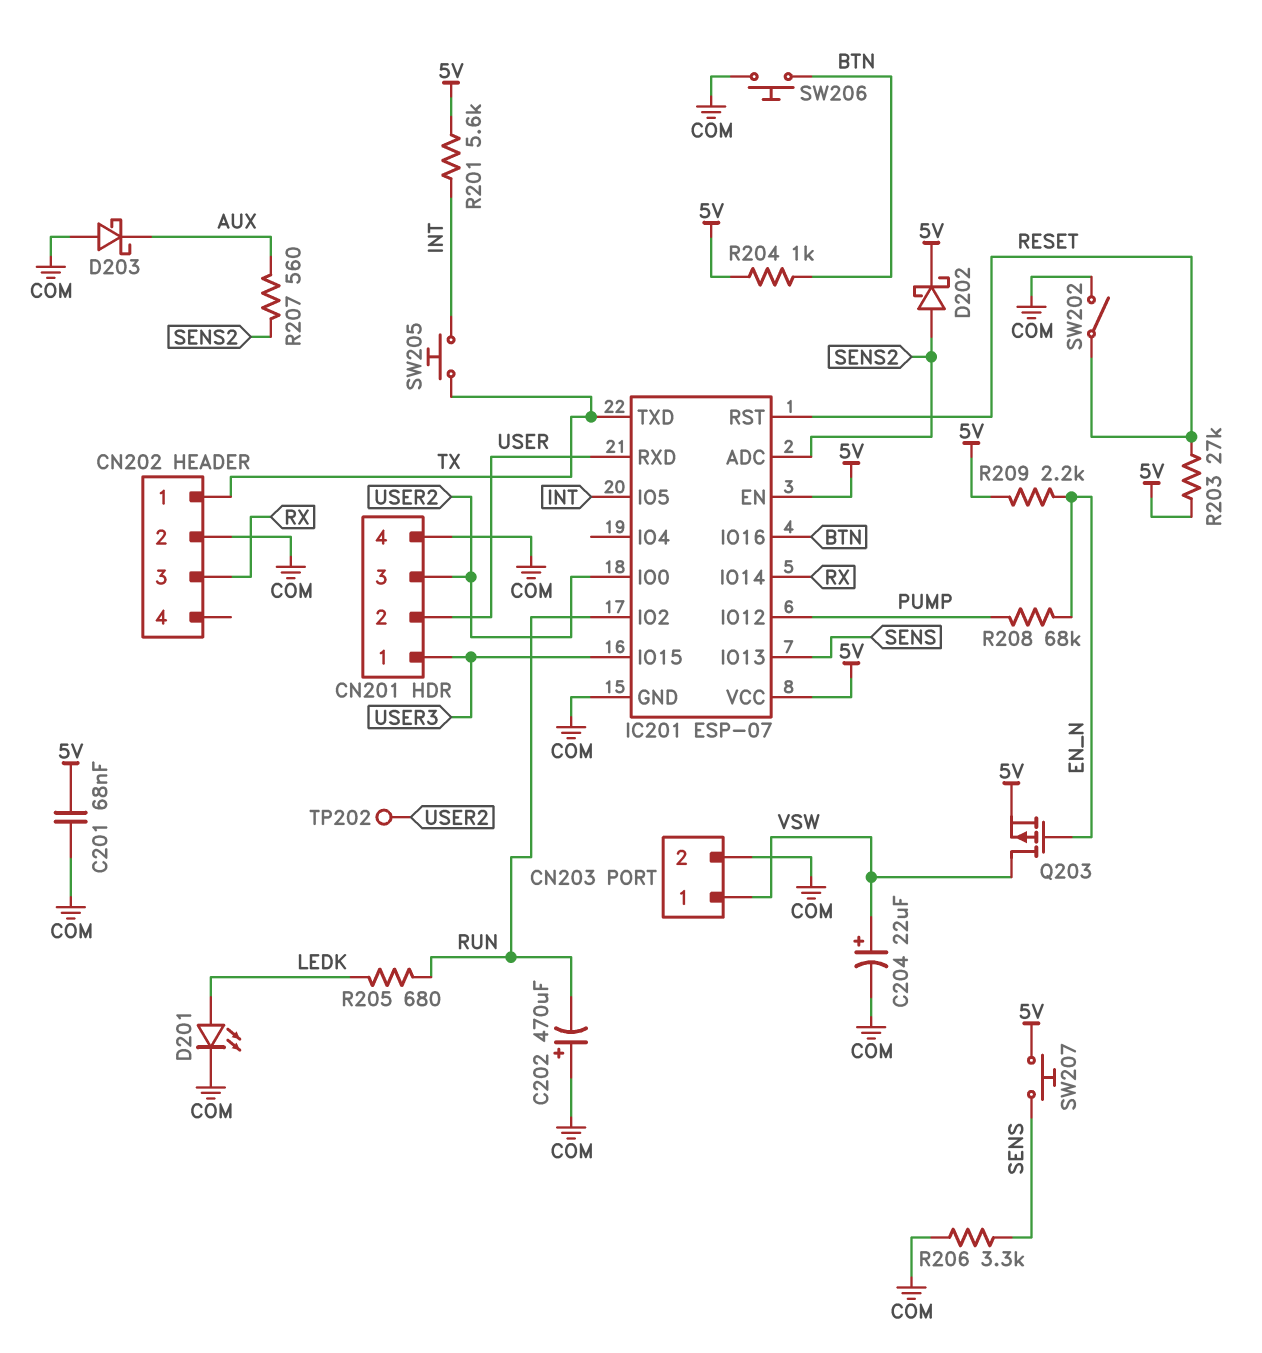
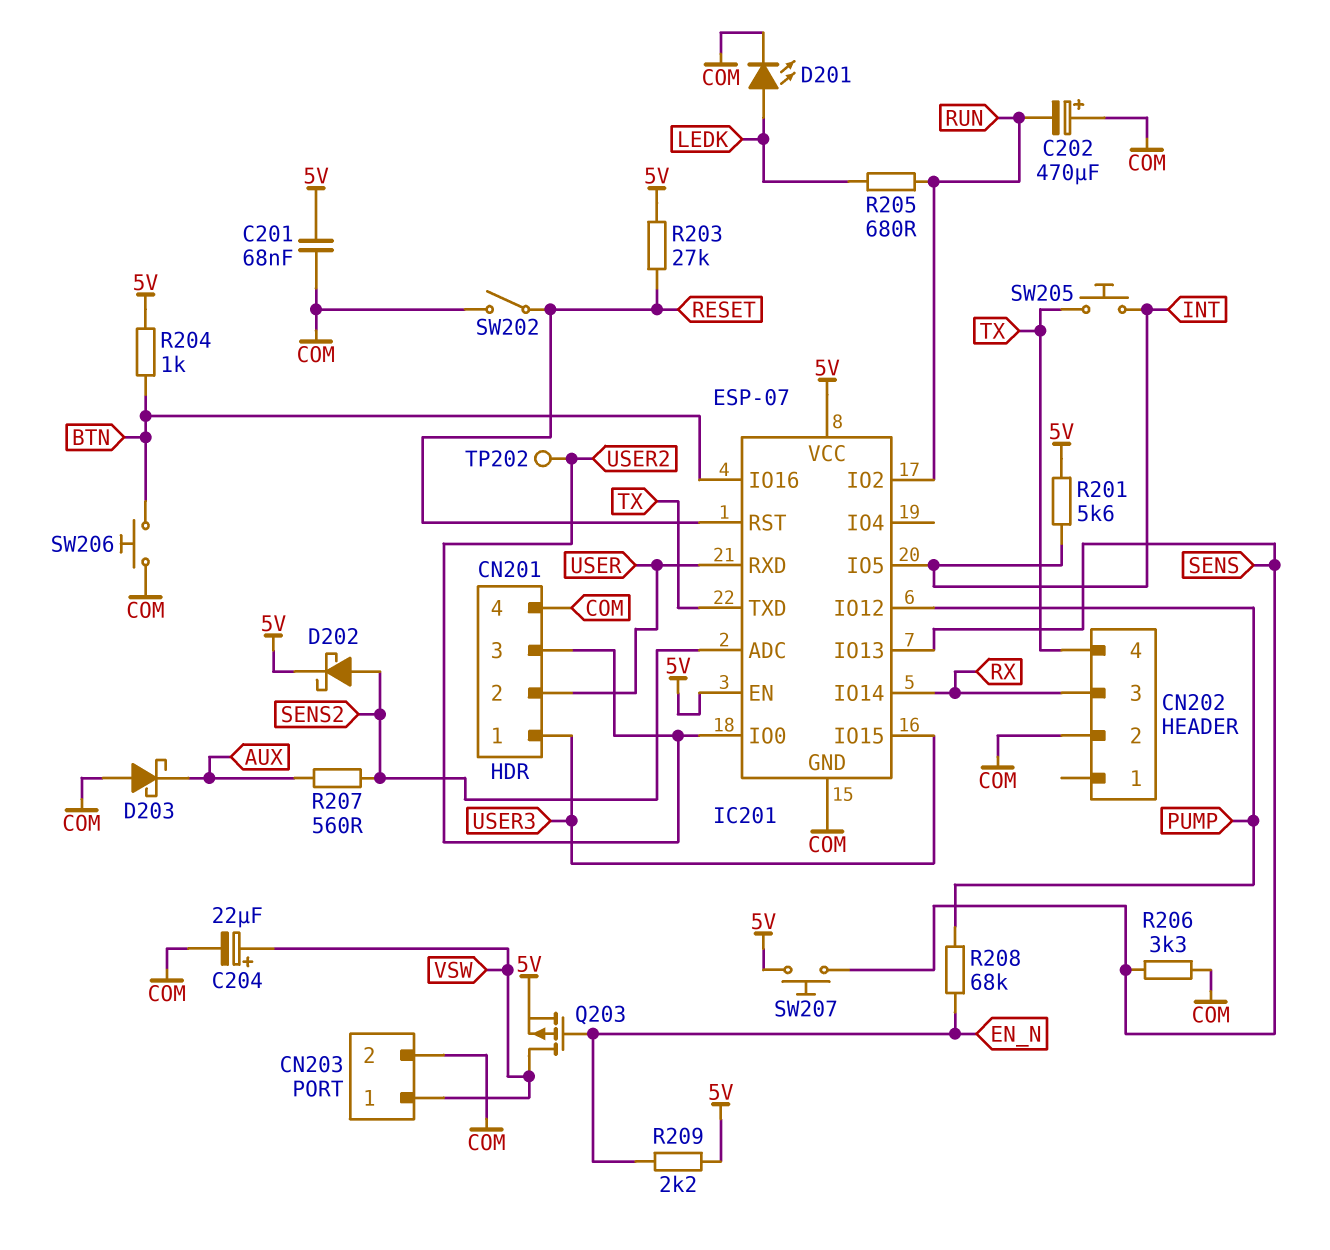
CN202 pin 1: TX -> none
CN202 pin 4: none -> TX

